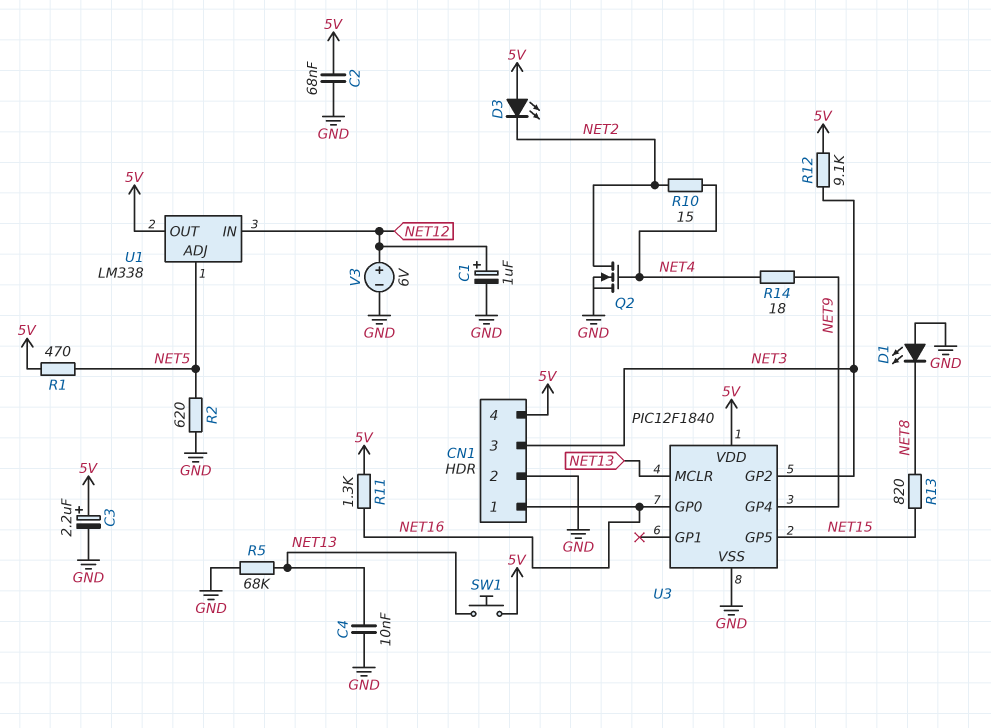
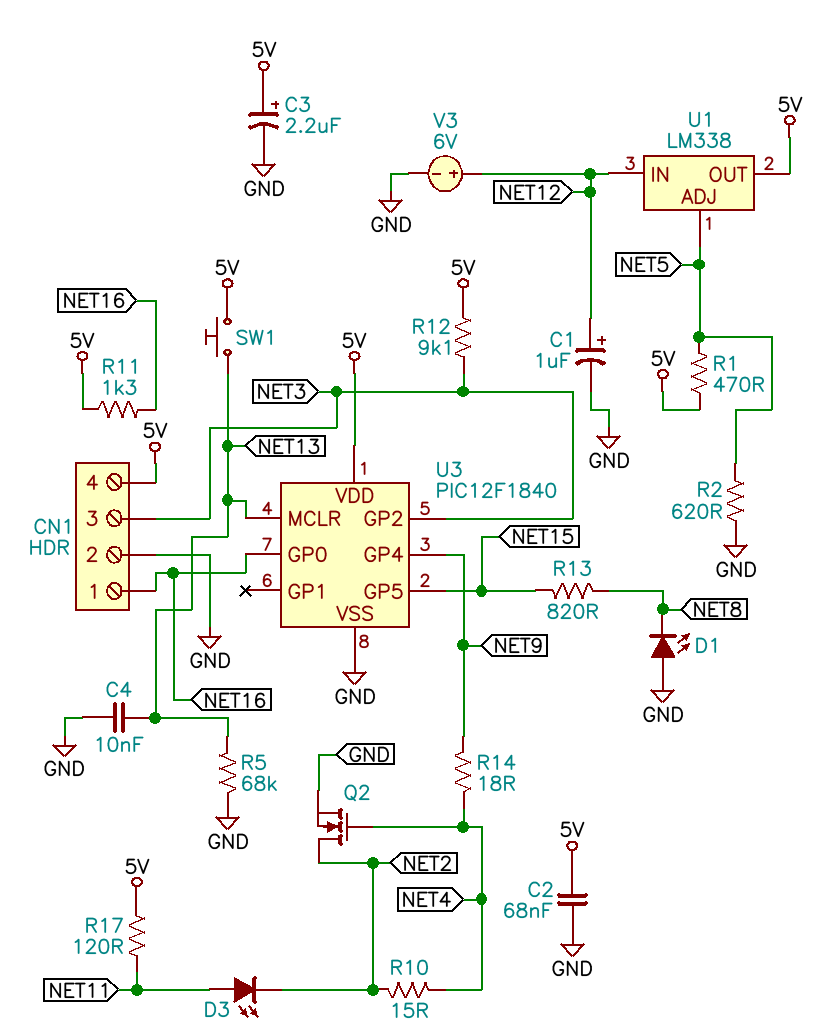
D3: LED (A 5V, K NET2) -> LED (A NET11, K NET2)
R17: none -> 120 (5V, NET11)

